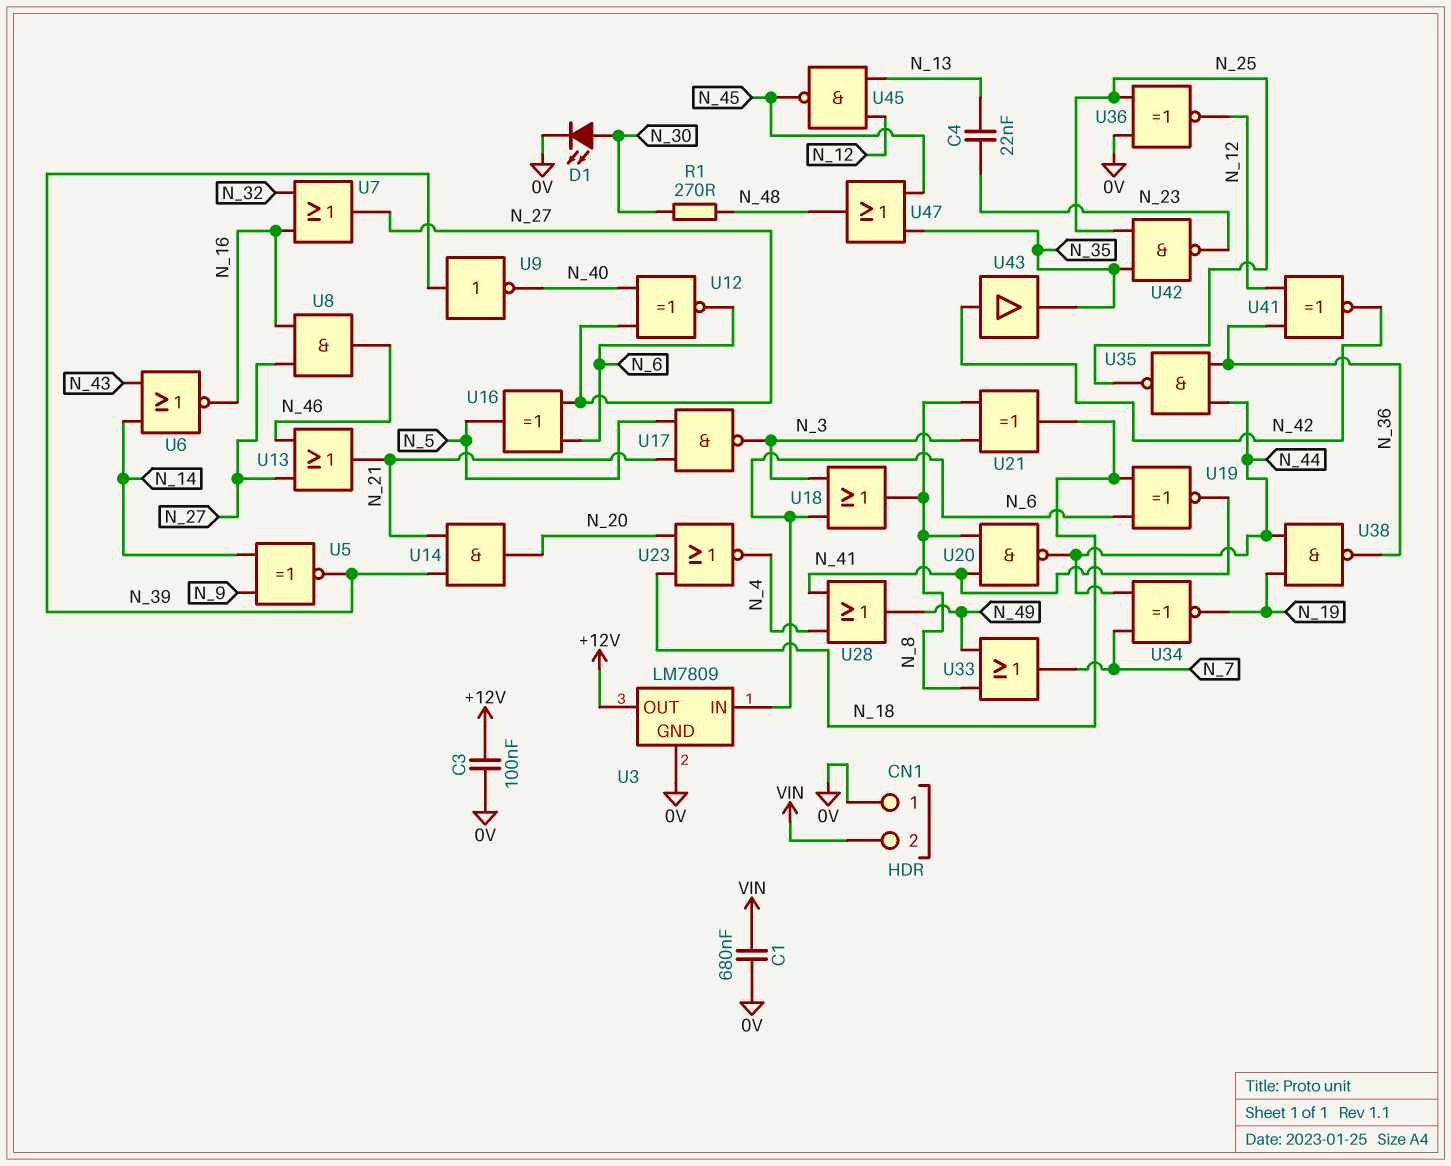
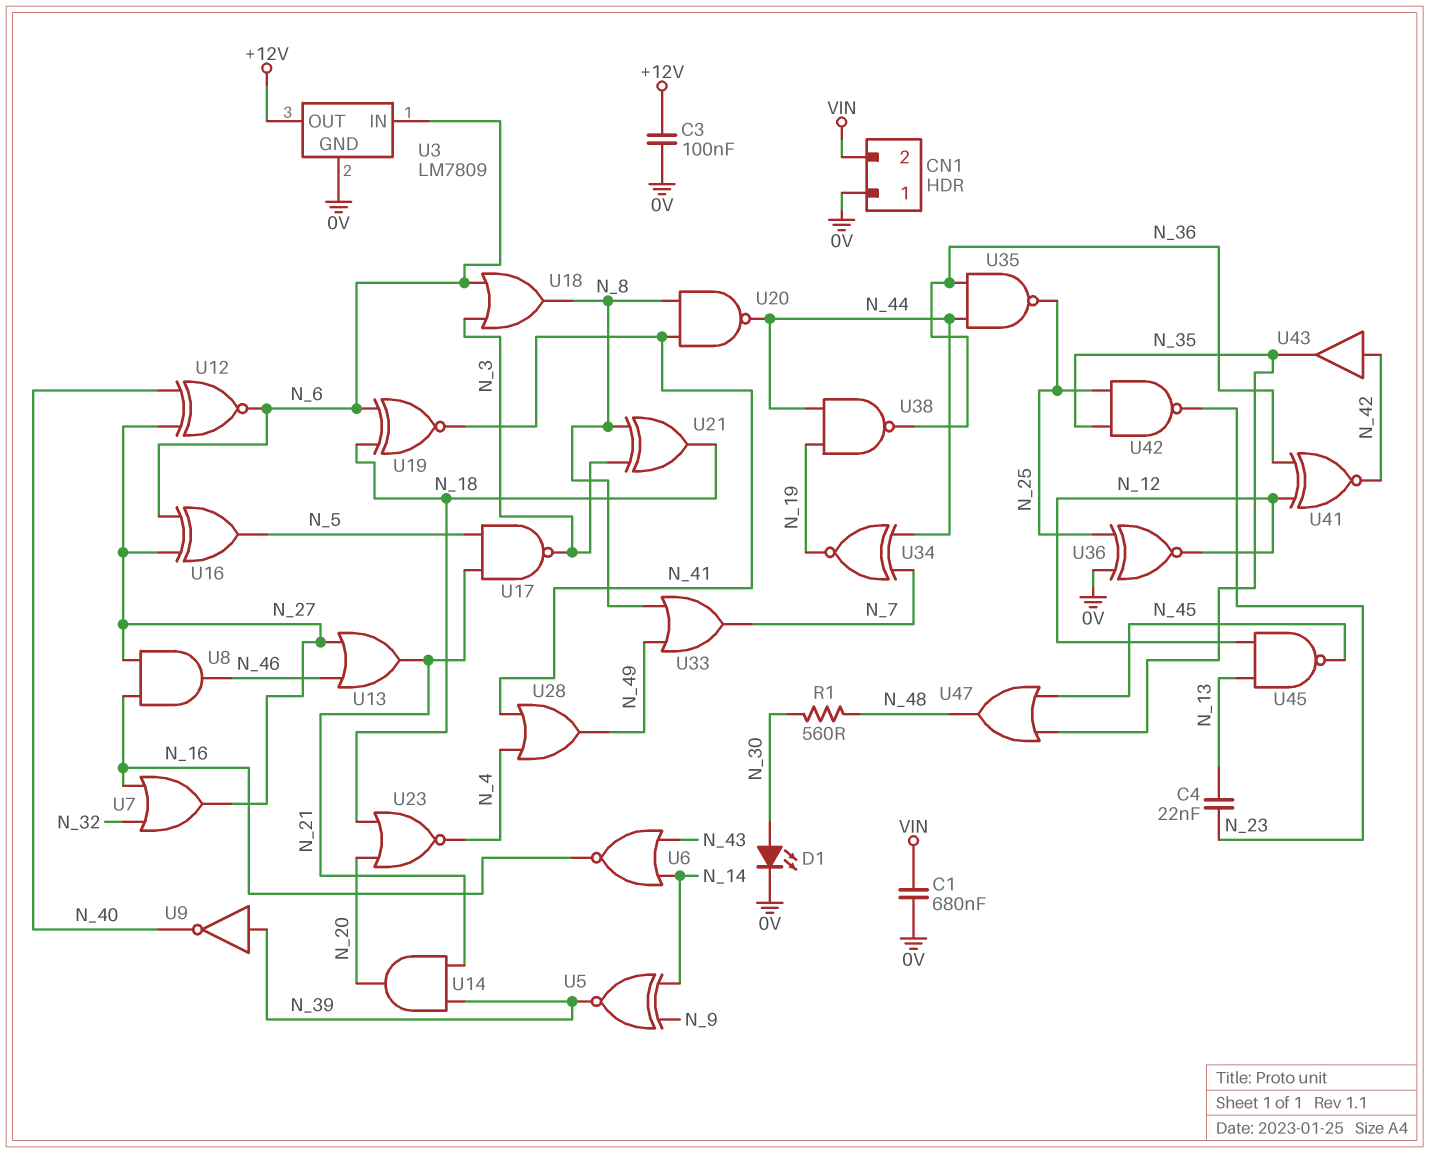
R1: 270 (N_30, N_48) -> 560 (N_30, N_48)

